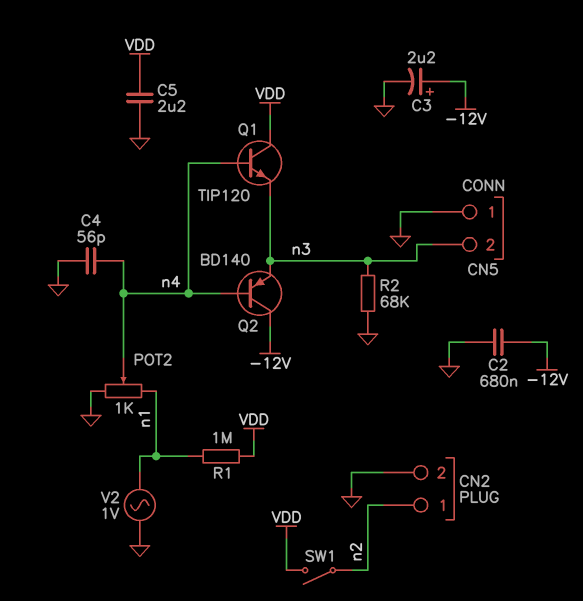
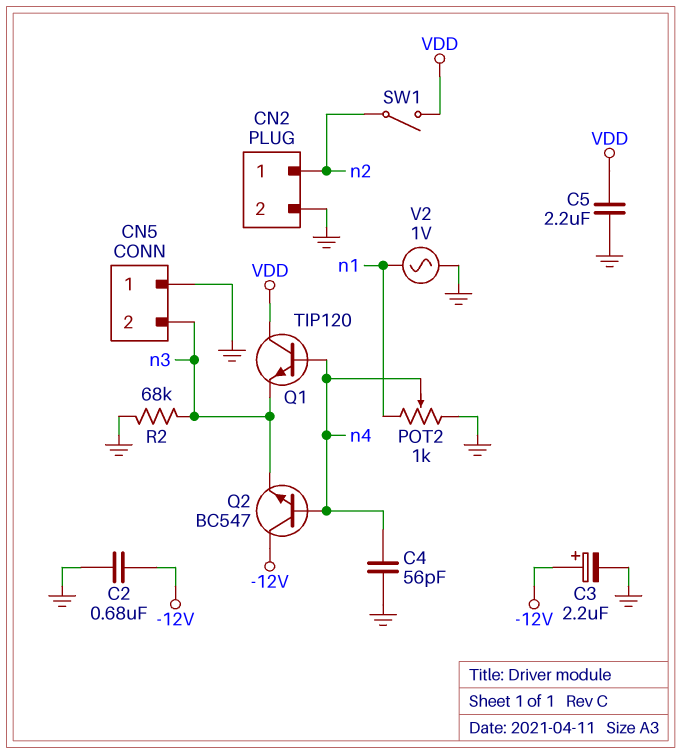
Q2: PNP BD140 (B n4, C -12V, E n3) -> NPN BC547 (B n4, C -12V, E n3)
R1: 1M (VDD, n1) -> none

